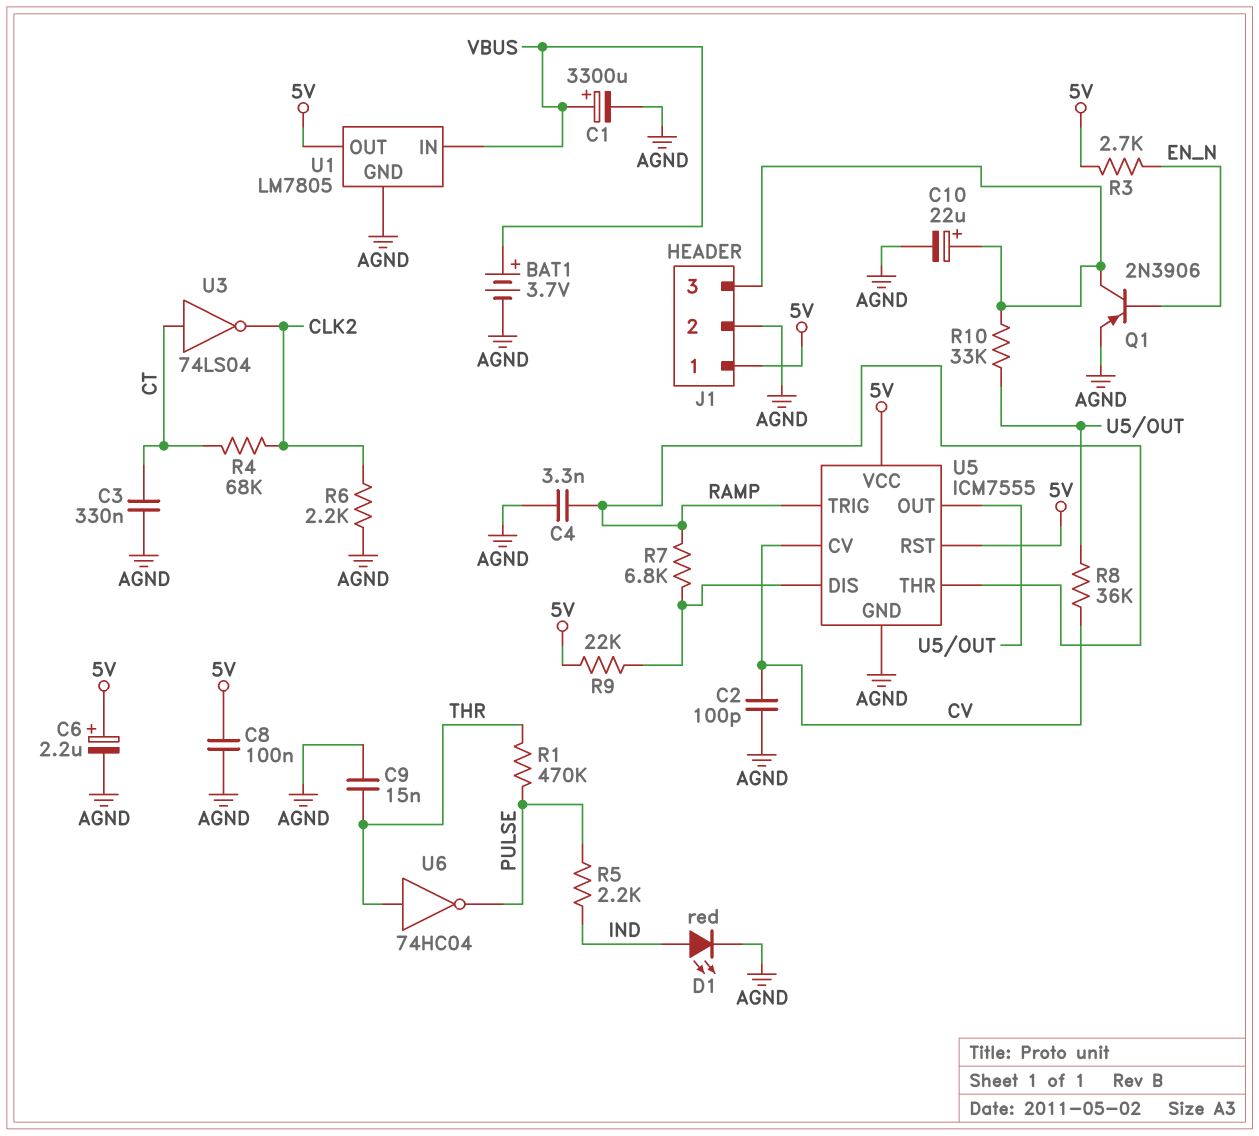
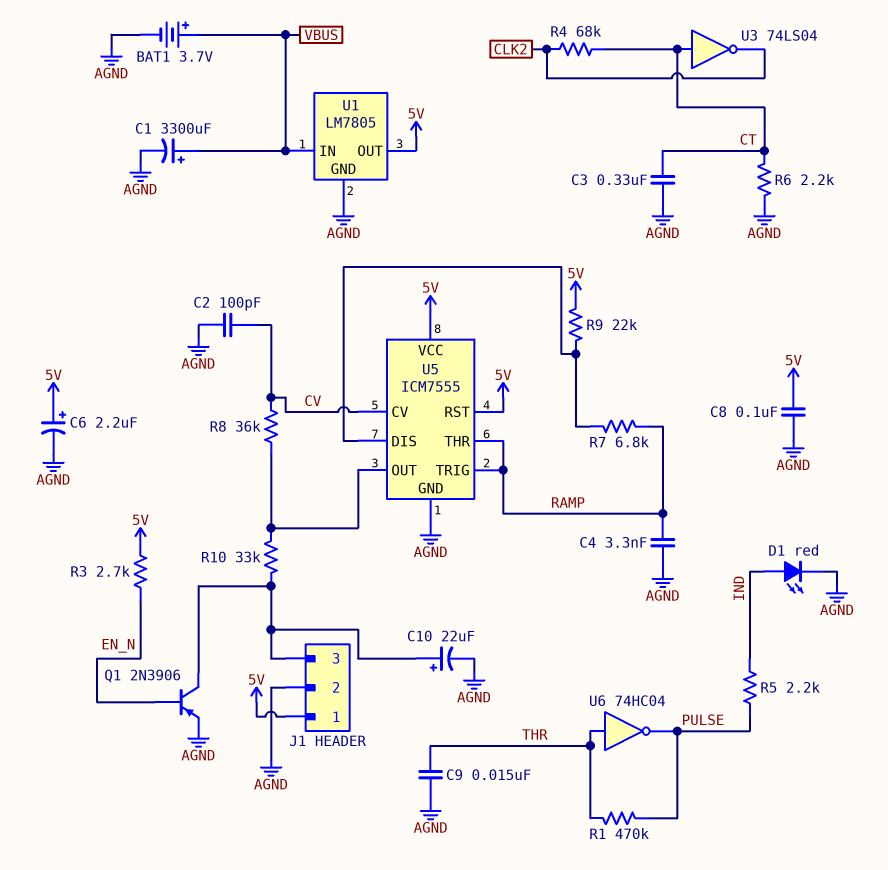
R6: 2.2k (AGND, CLK2) -> 2.2k (AGND, CT)

